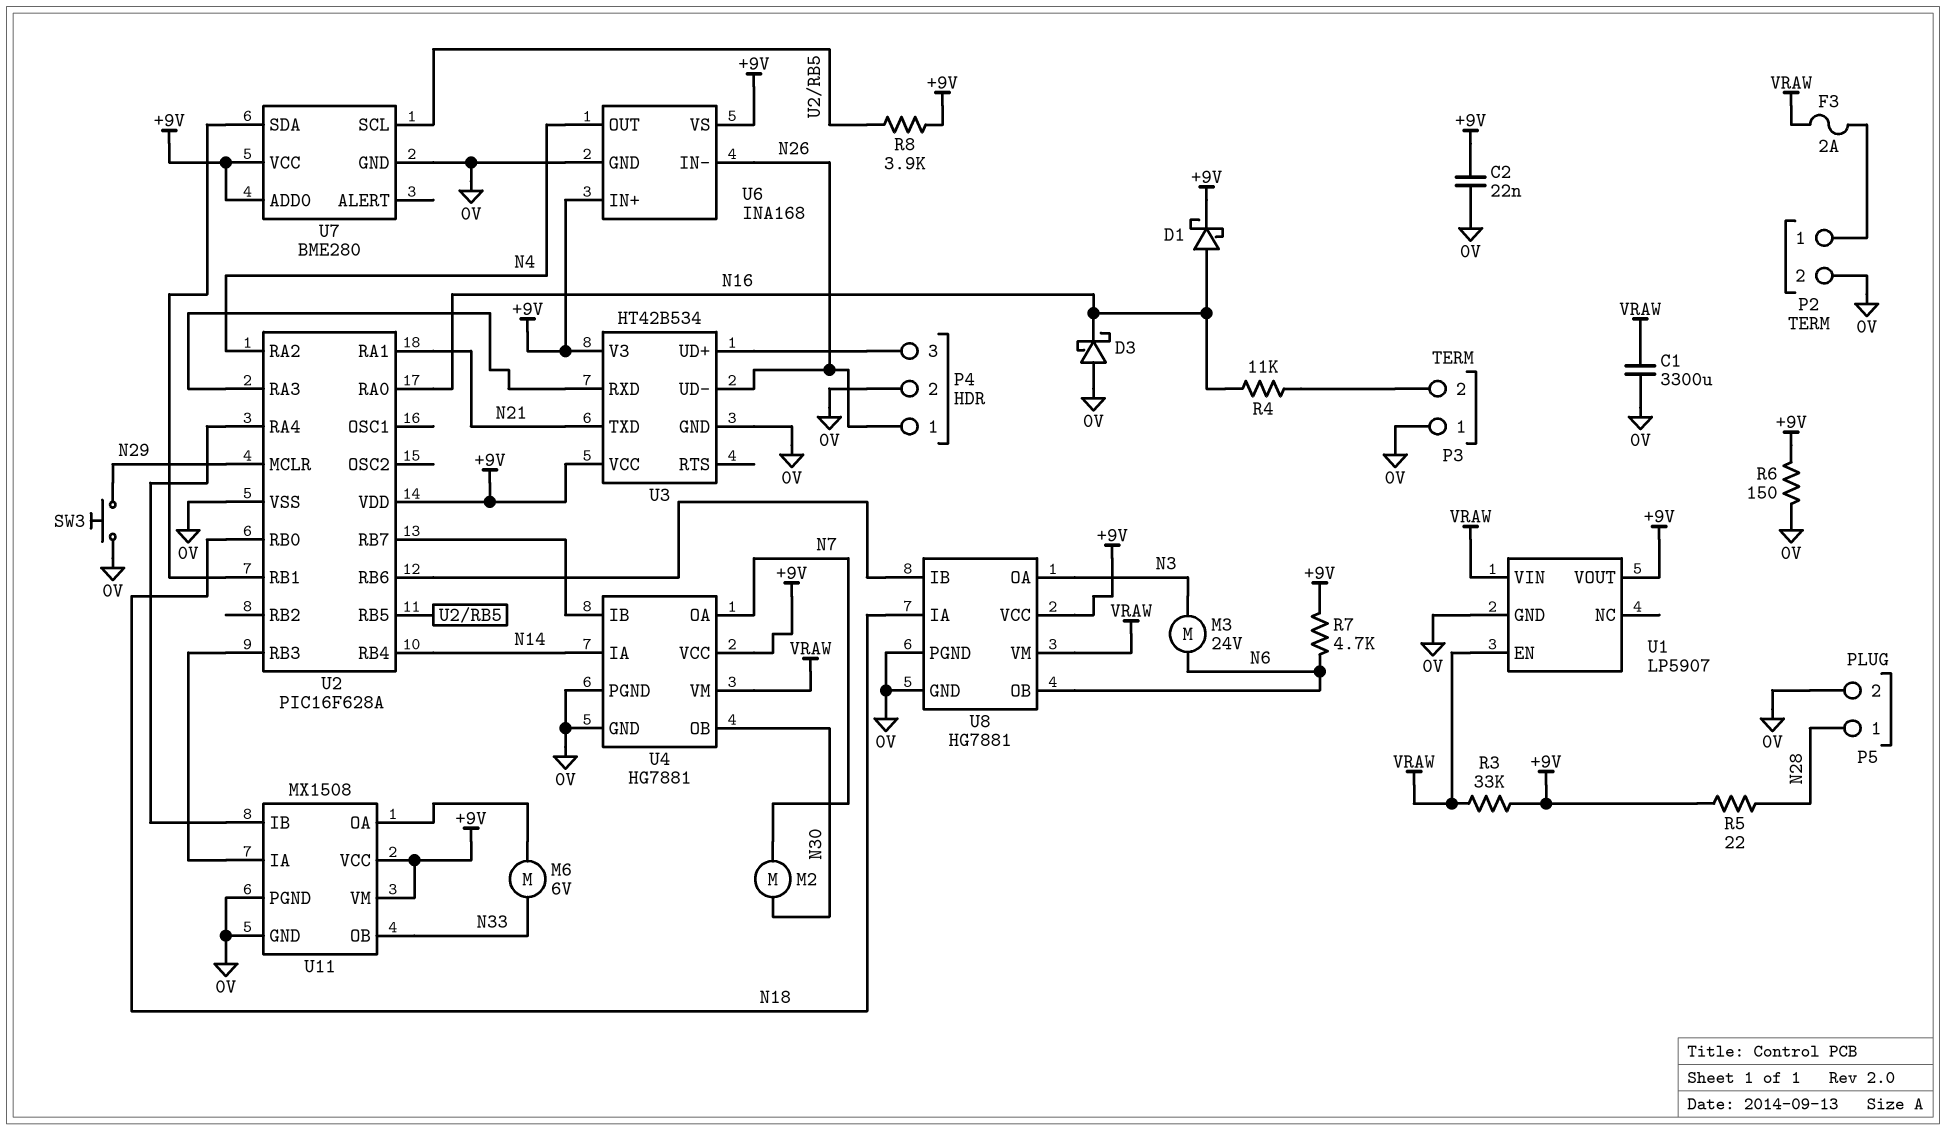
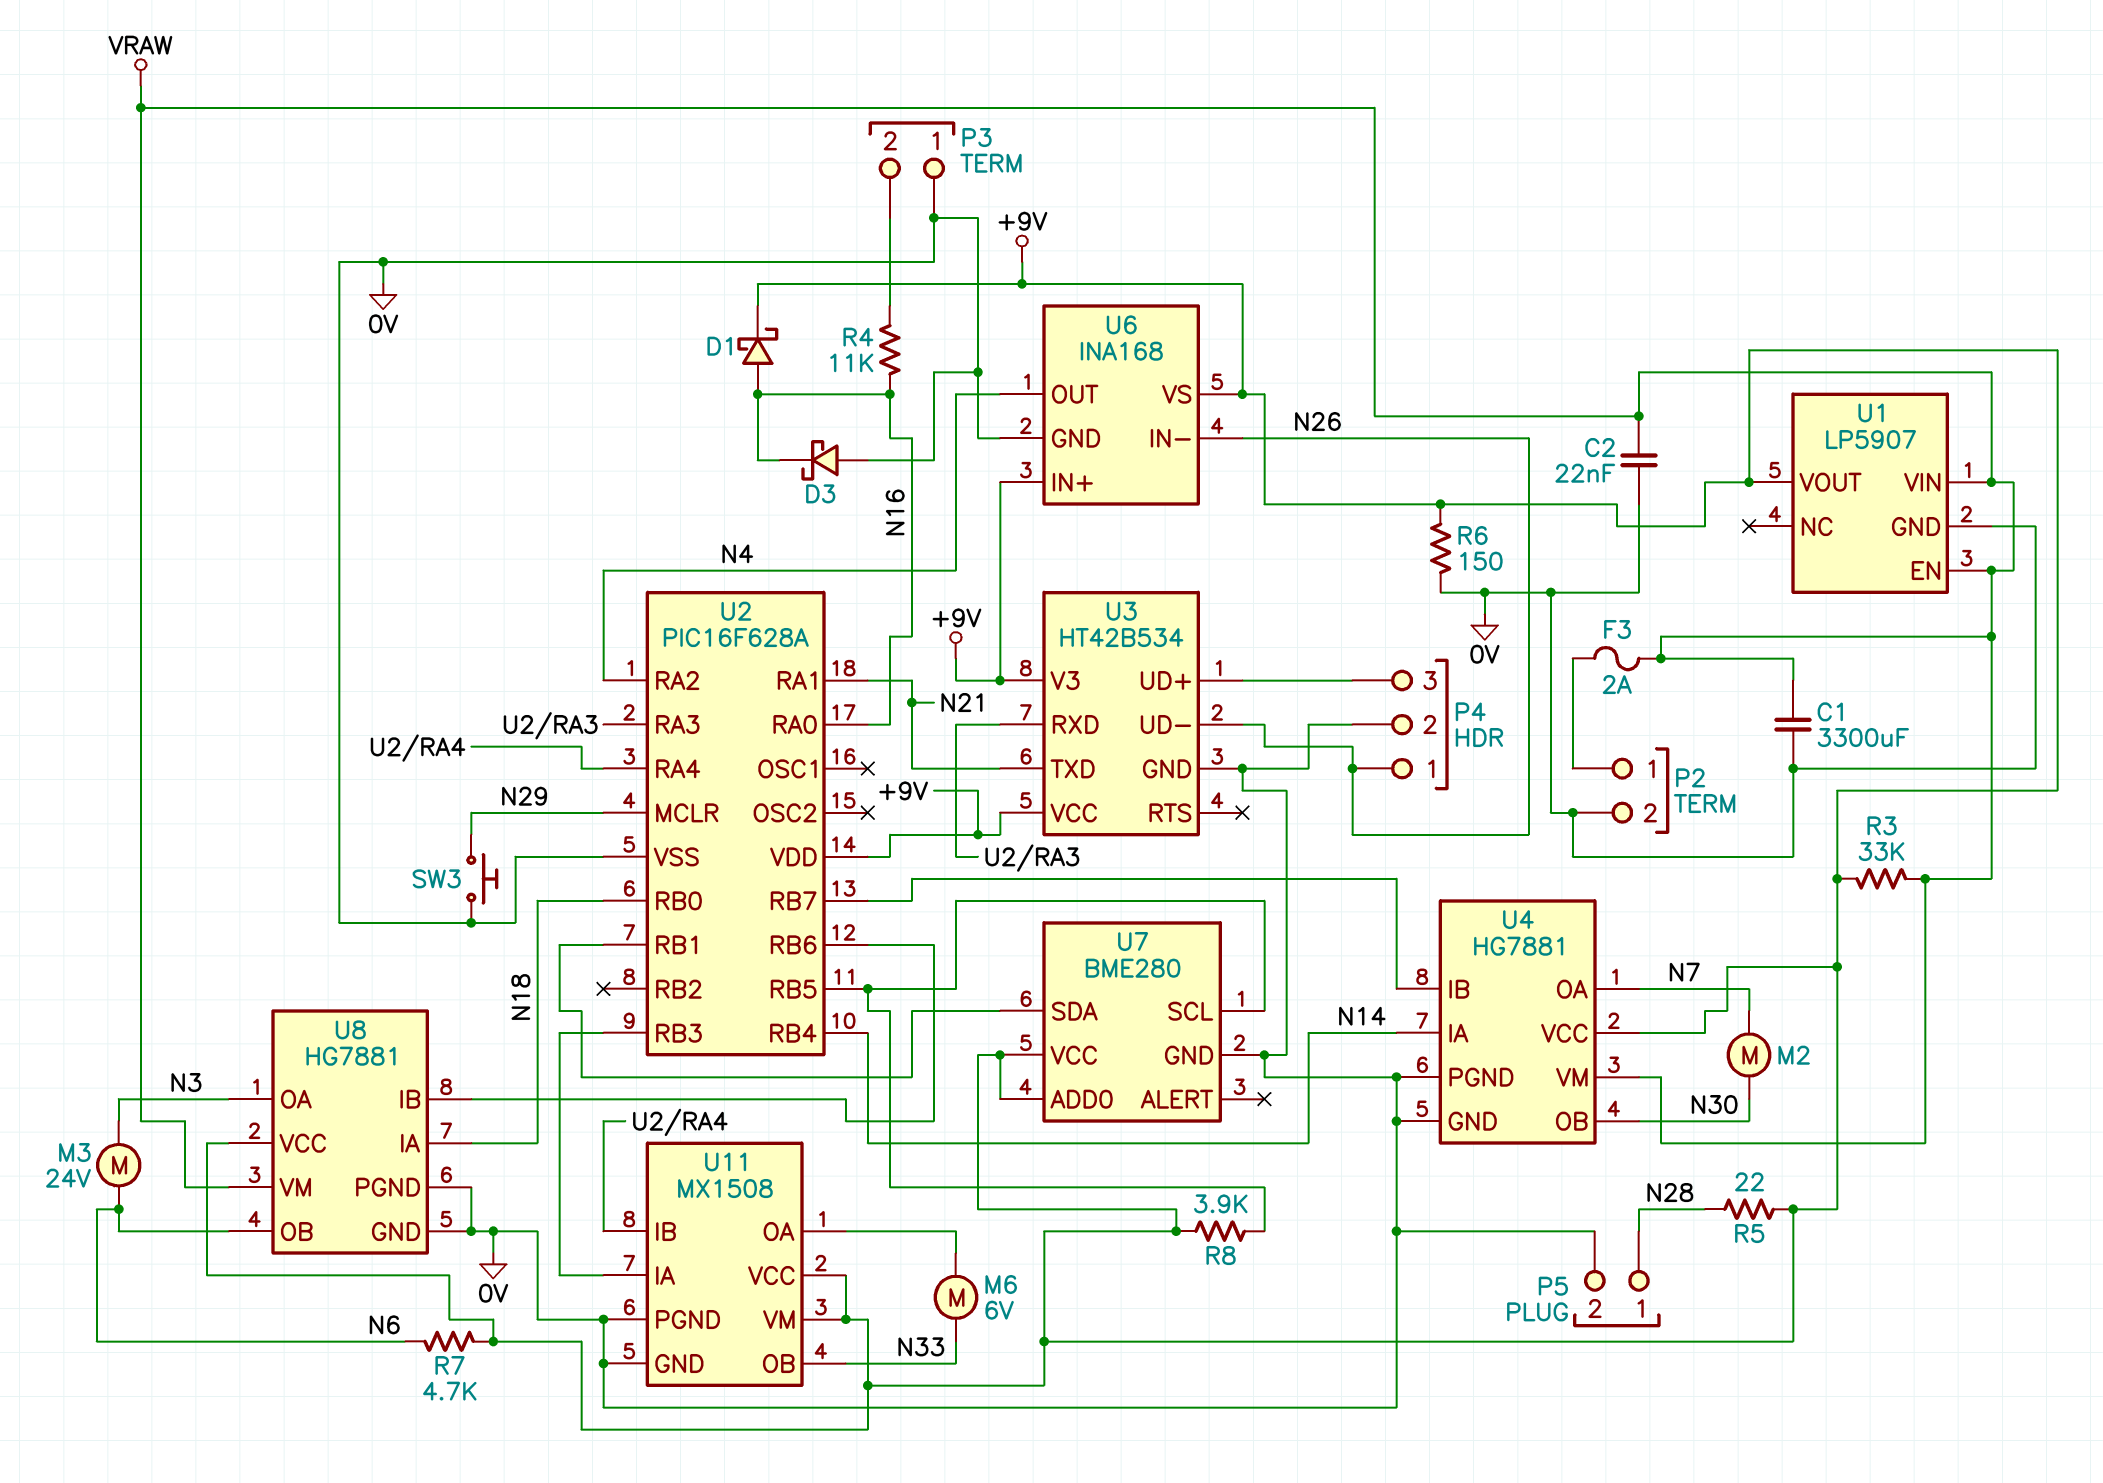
C2: 22nF (+9V, 0V) -> 22nF (0V, VRAW)

